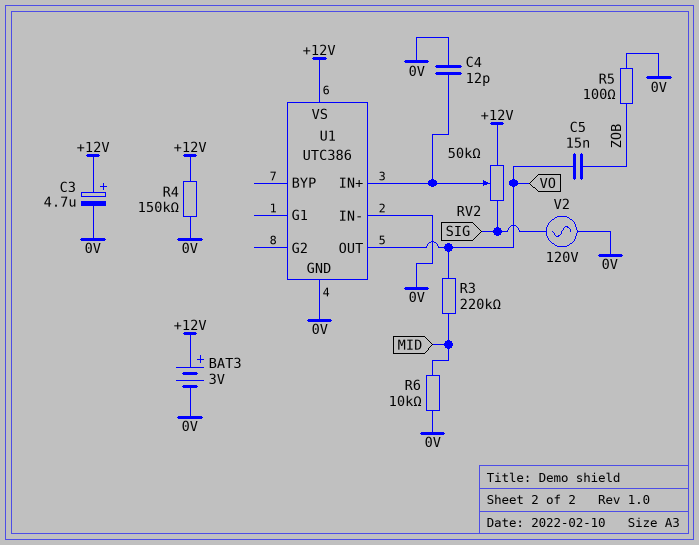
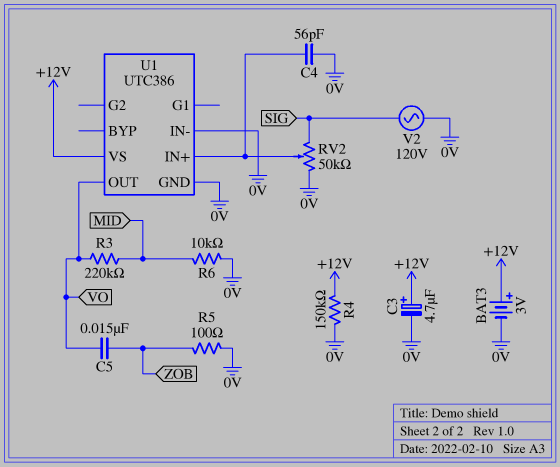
C4: 12pF (0V, U1/IN+) -> 56pF (0V, U1/IN+)
RV2: 50k (+12V, SIG, wiper U1/IN+) -> 50k (0V, SIG, wiper U1/IN+)

